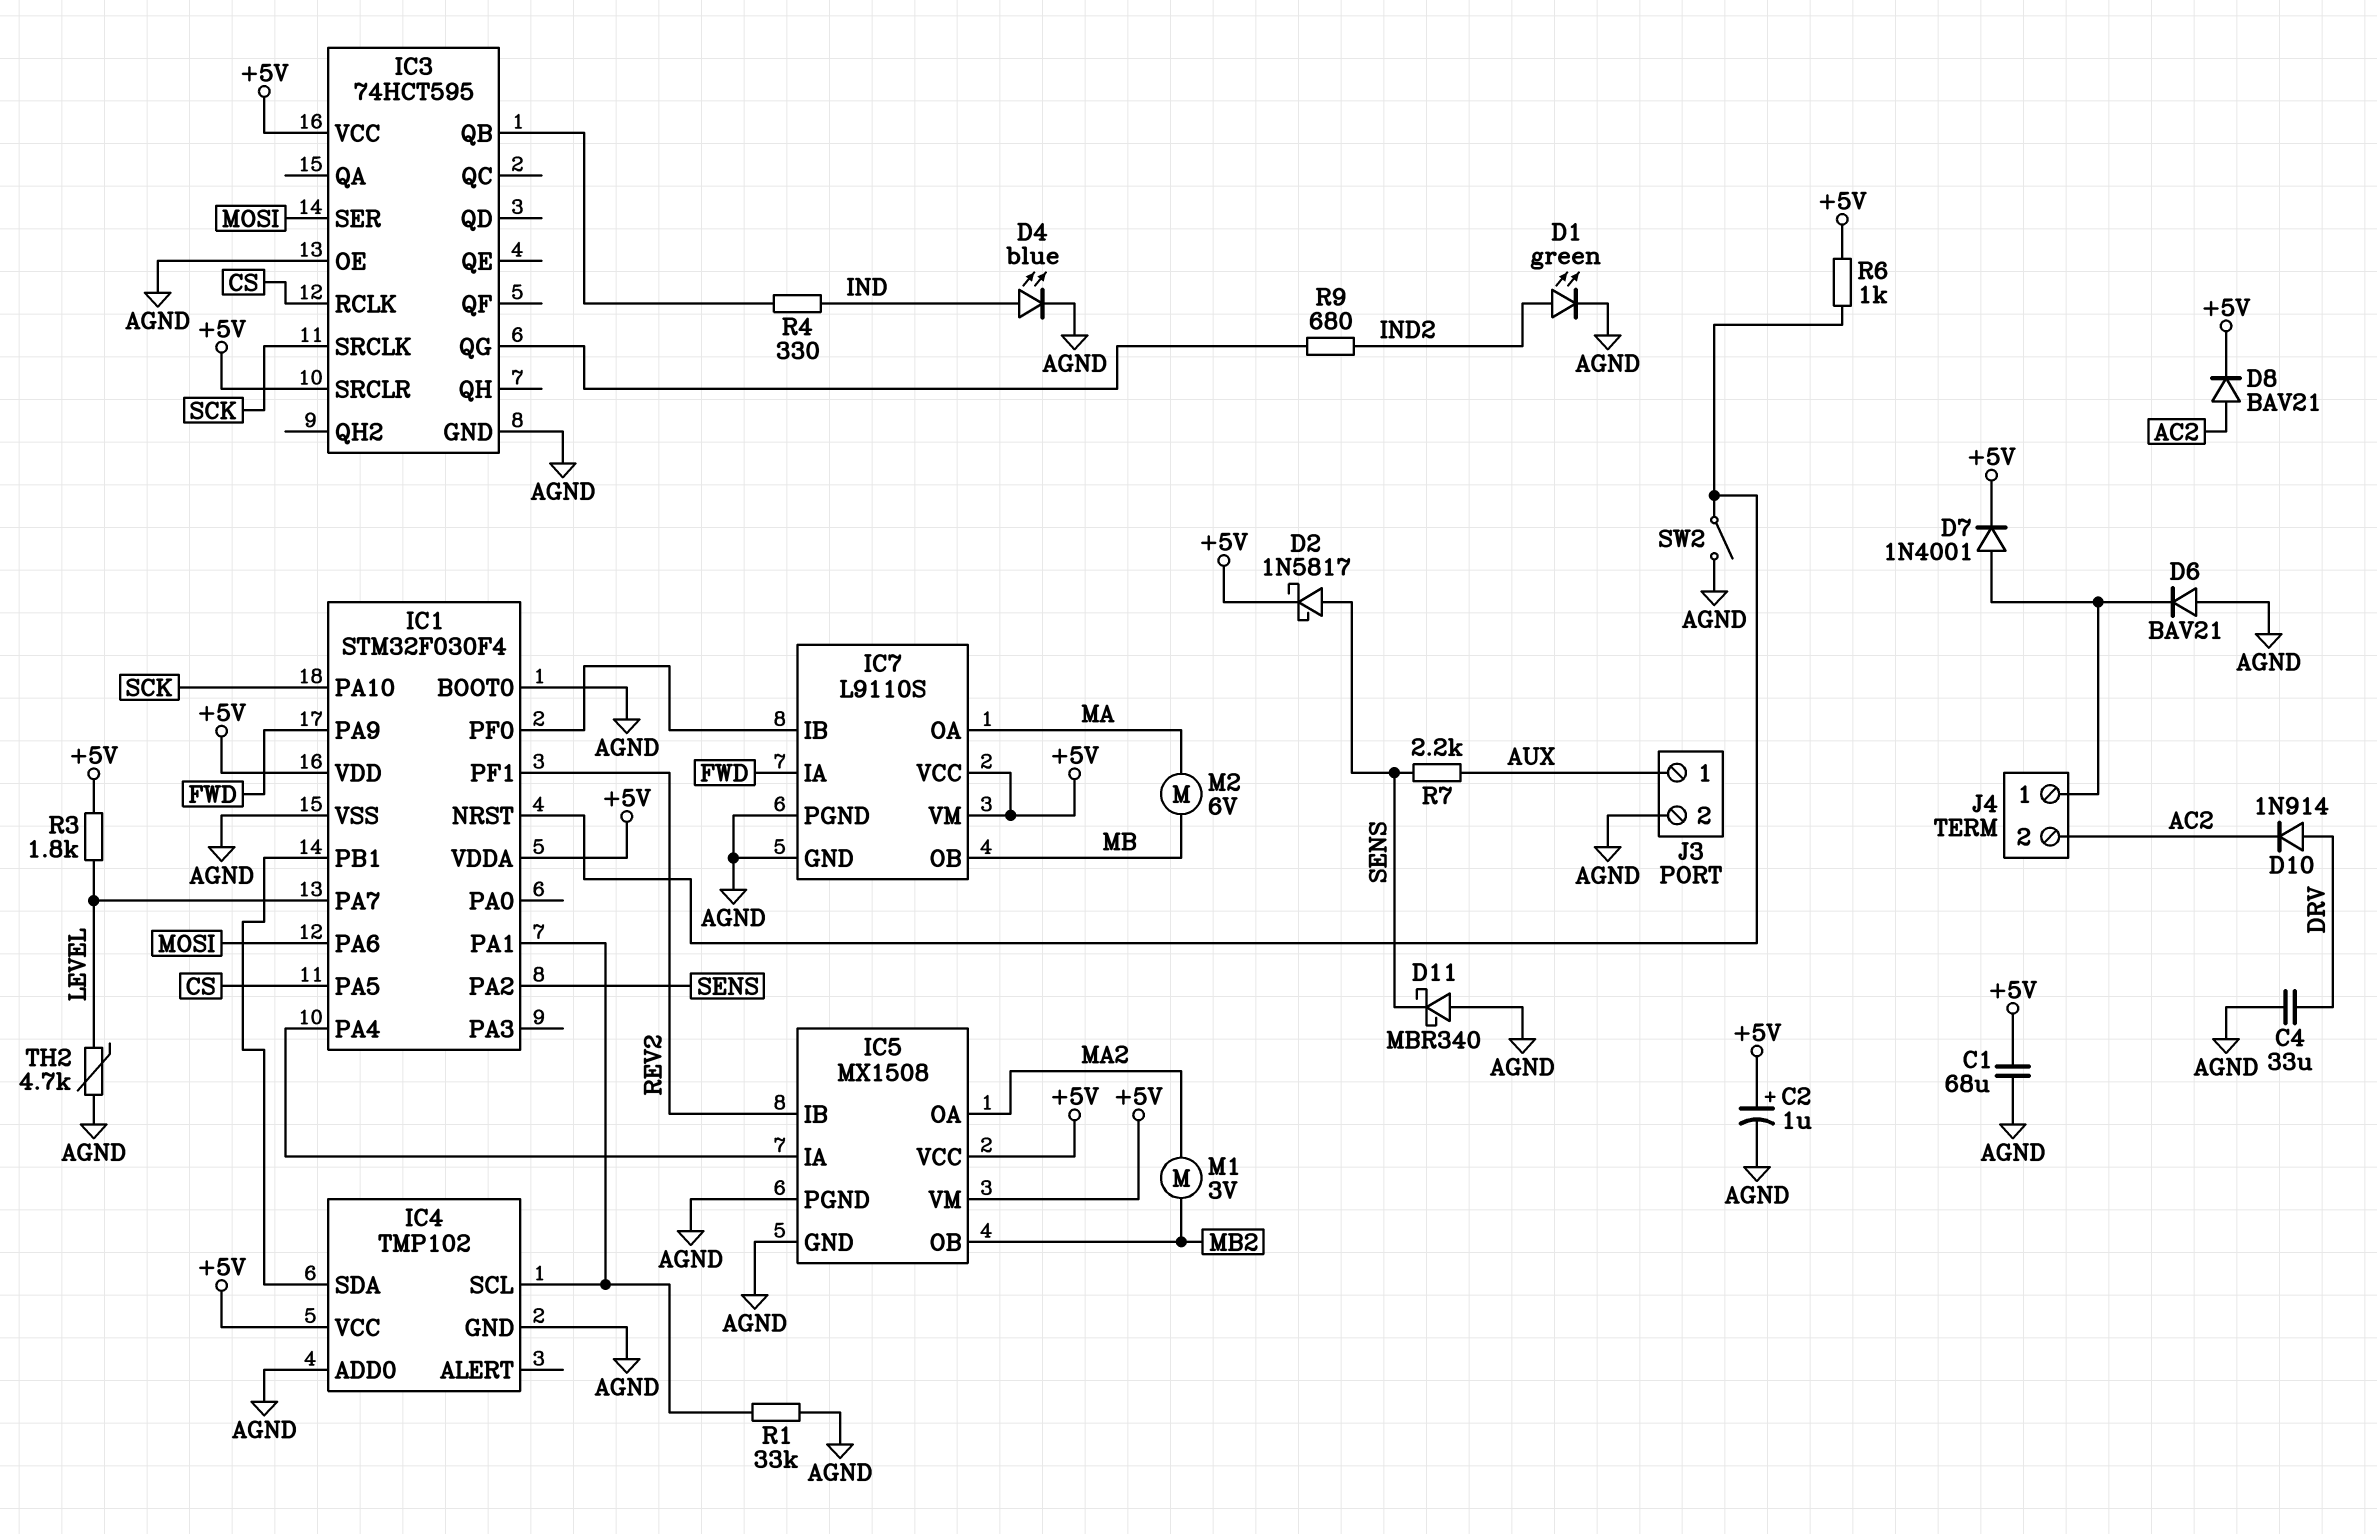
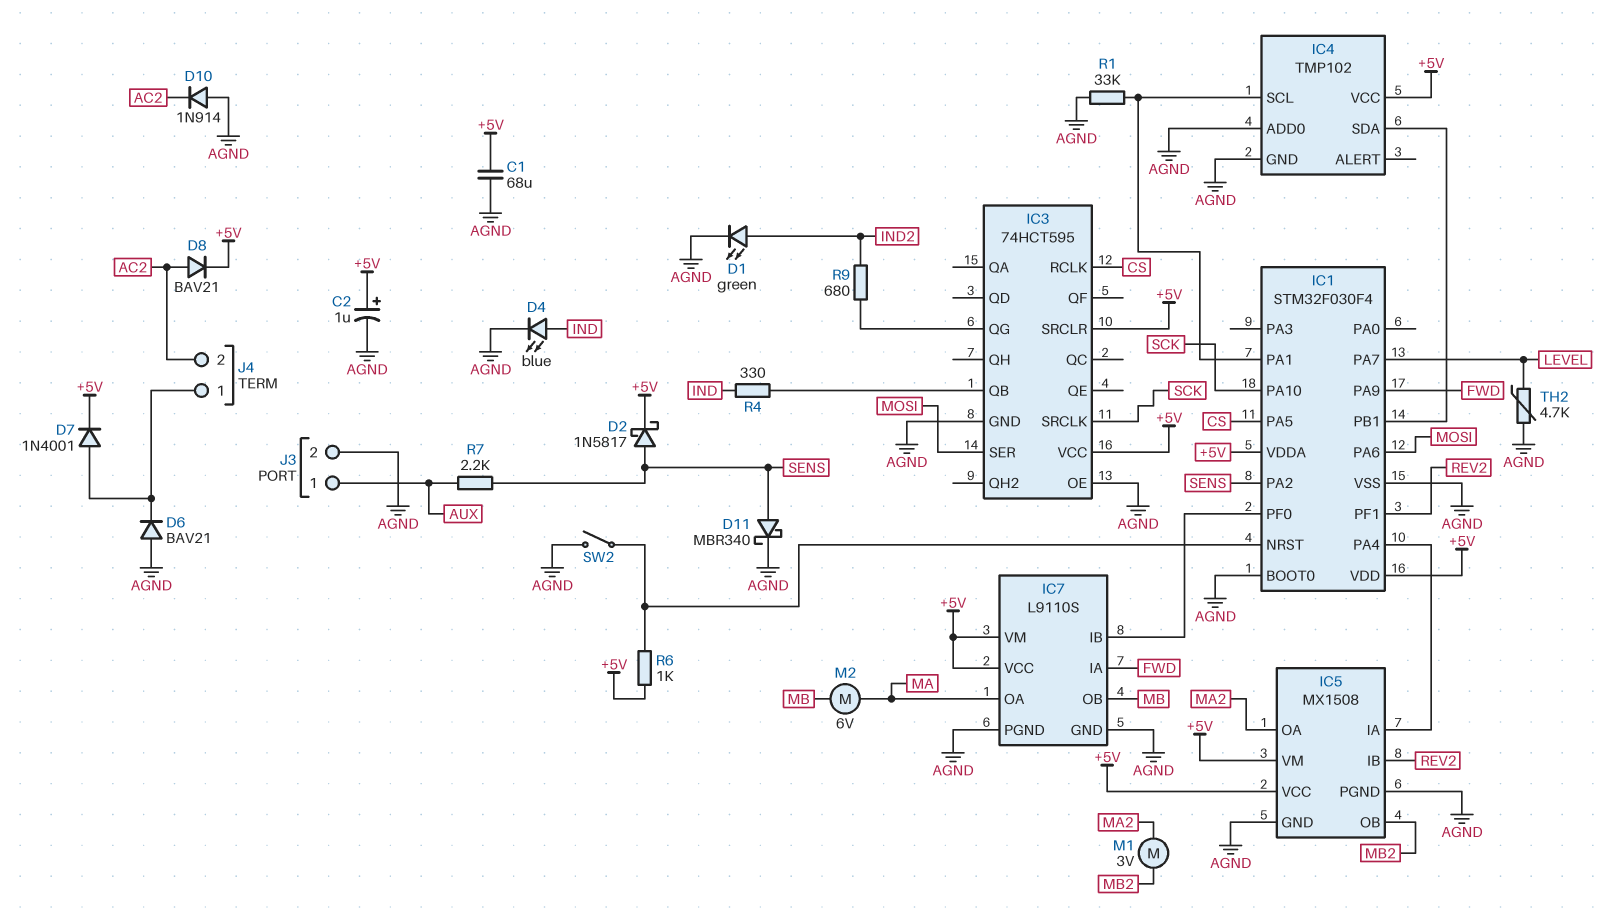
C4: 33uF (AGND, DRV) -> none
D10: diode 1N914 (A DRV, K AC2) -> diode 1N914 (A AGND, K AC2)
D11: schottky MBR340 (A AGND, K SENS) -> schottky MBR340 (A SENS, K AGND)
R3: 1.8k (+5V, LEVEL) -> none

